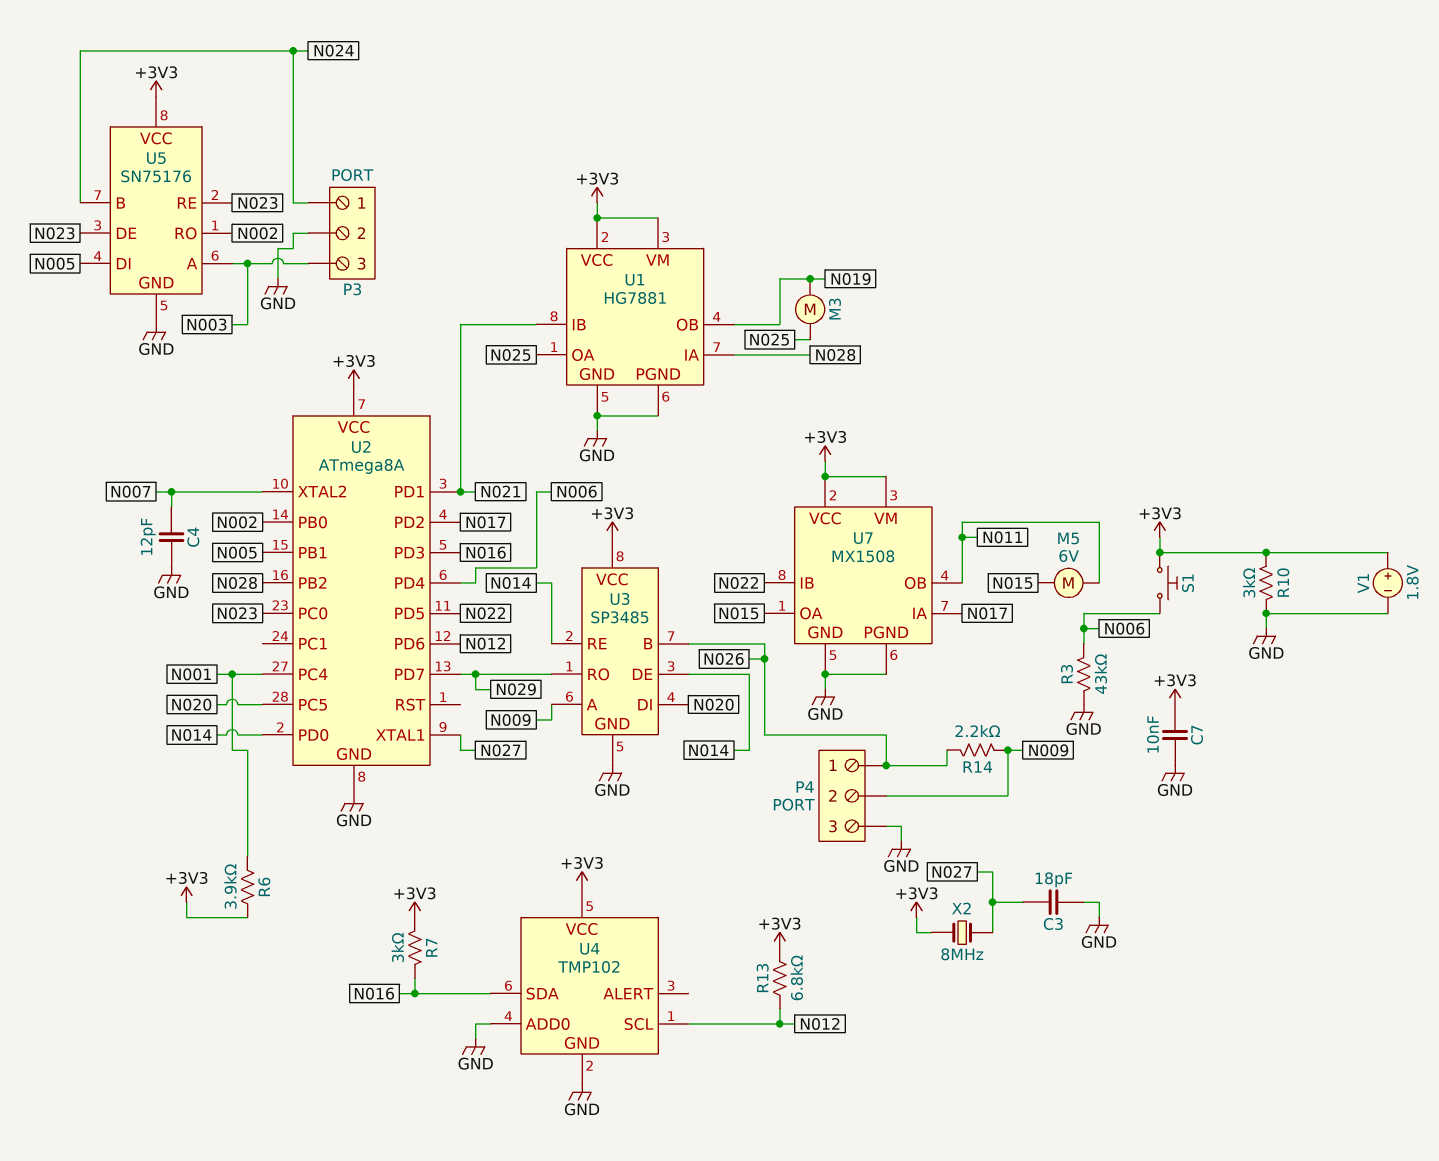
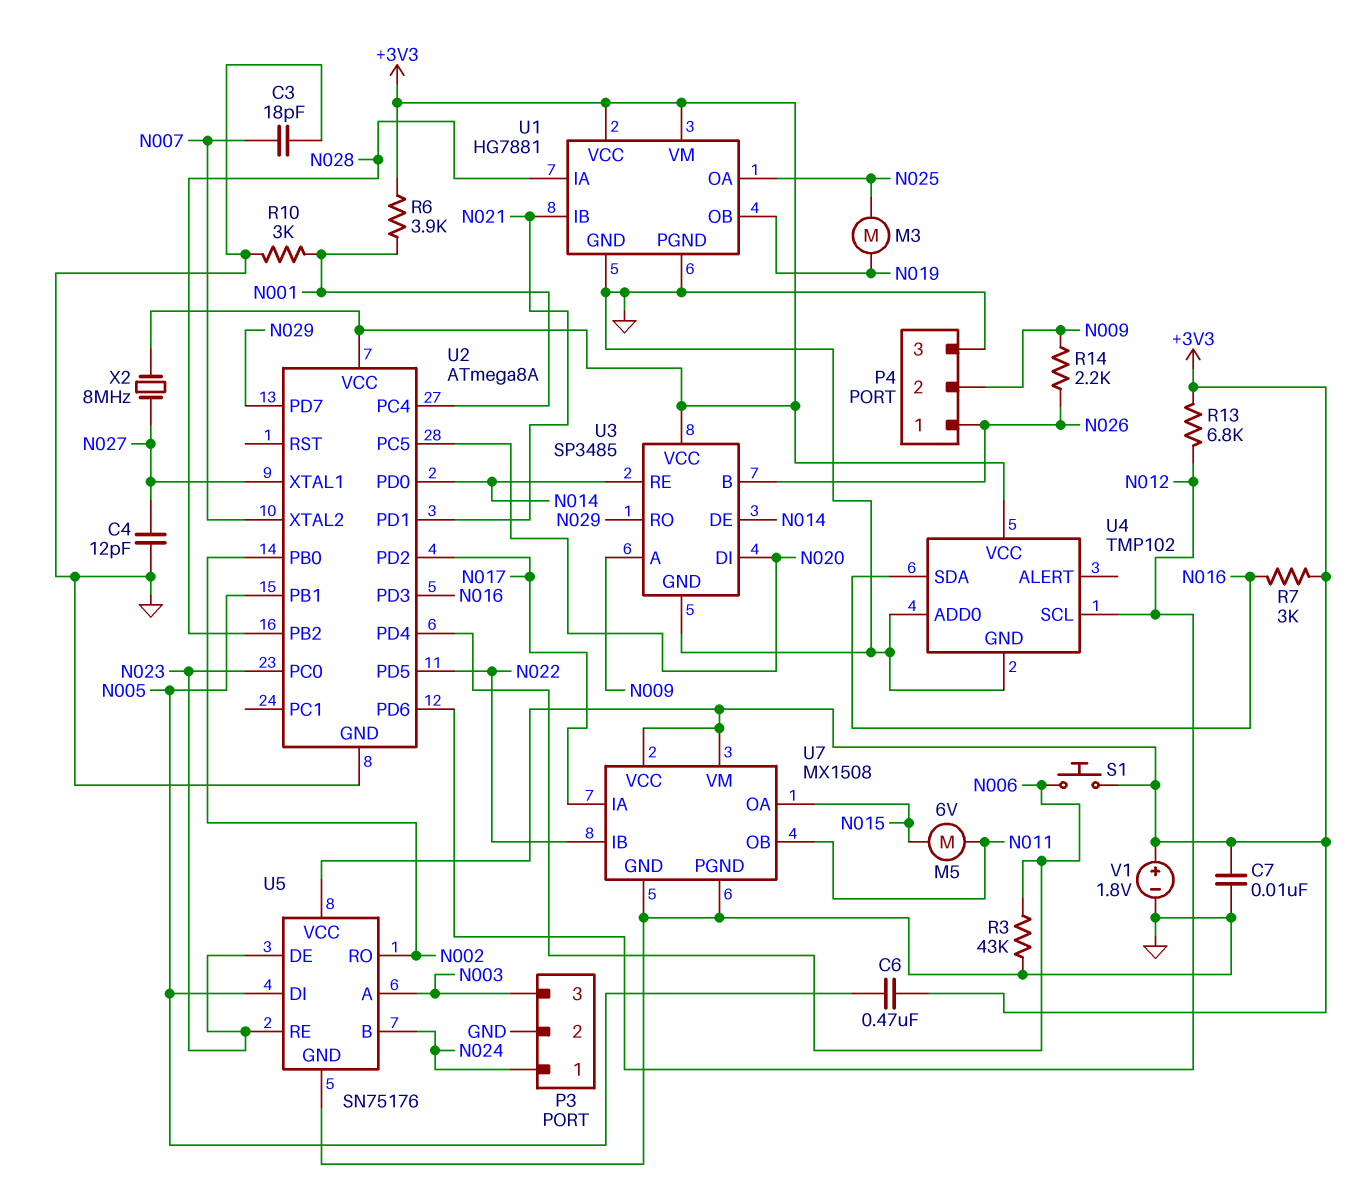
C3: 18pF (GND, N027) -> 18pF (GND, N007)
C4: 12pF (GND, N007) -> 12pF (GND, N027)
C6: none -> 470nF (+3V3, N005)
R10: 3k (+3V3, GND) -> 3k (GND, N001)

